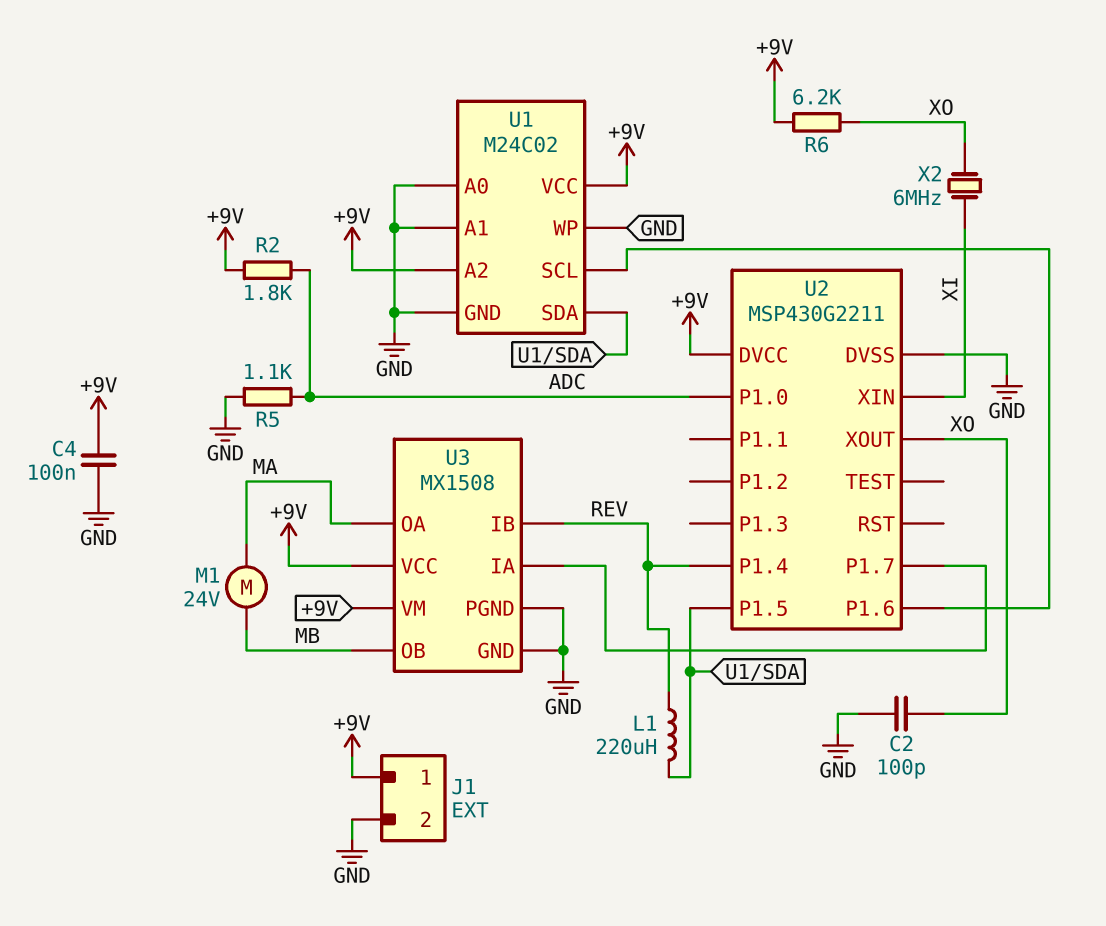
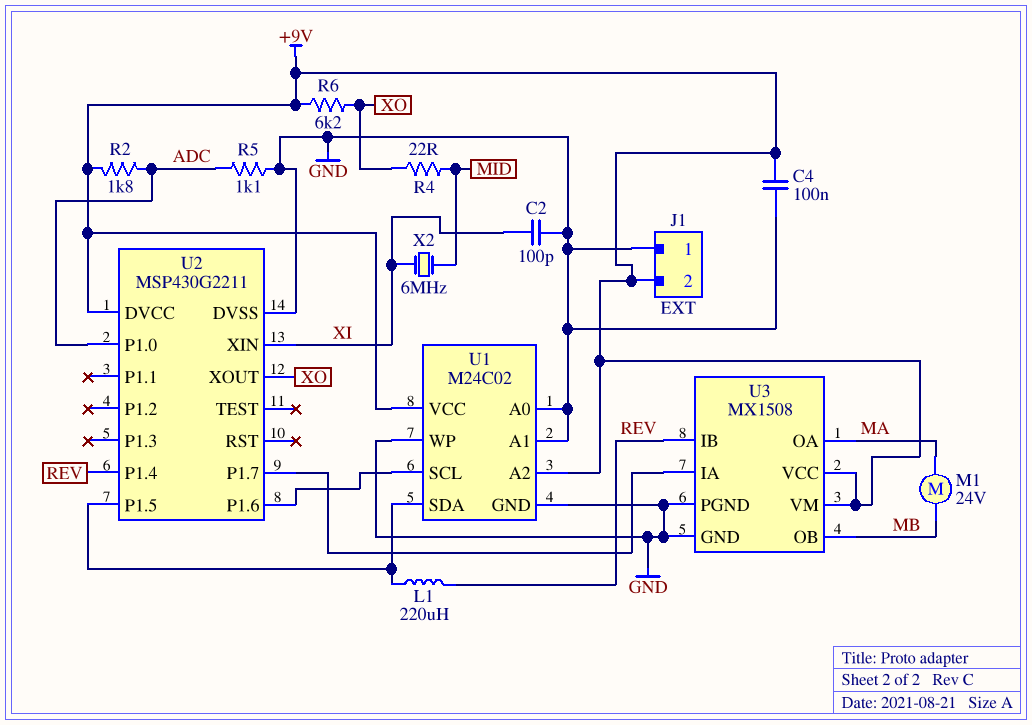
C2: 100pF (GND, XO) -> 100pF (GND, XI)
J1 pin 1: +9V -> GND
J1 pin 2: GND -> +9V
R4: none -> 22 (MID, XO)
X2: 6MHz (XI, XO) -> 6MHz (MID, XI)

